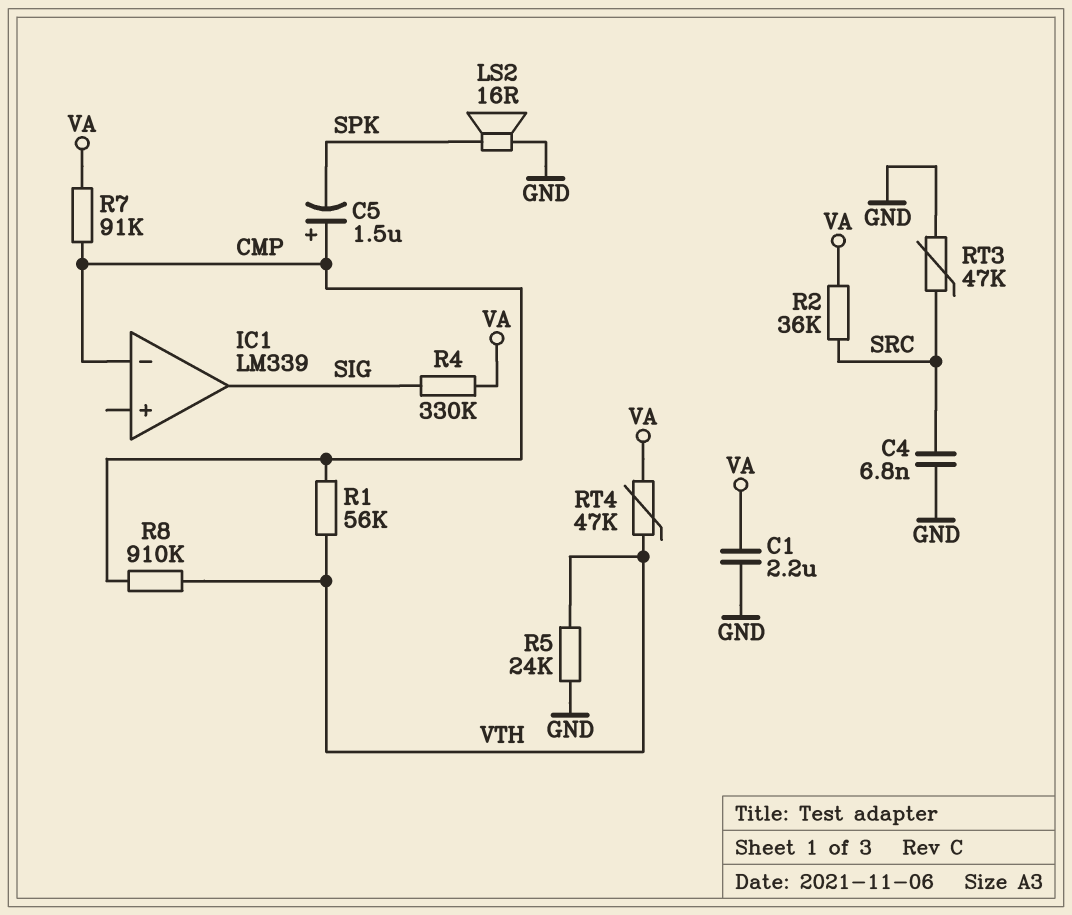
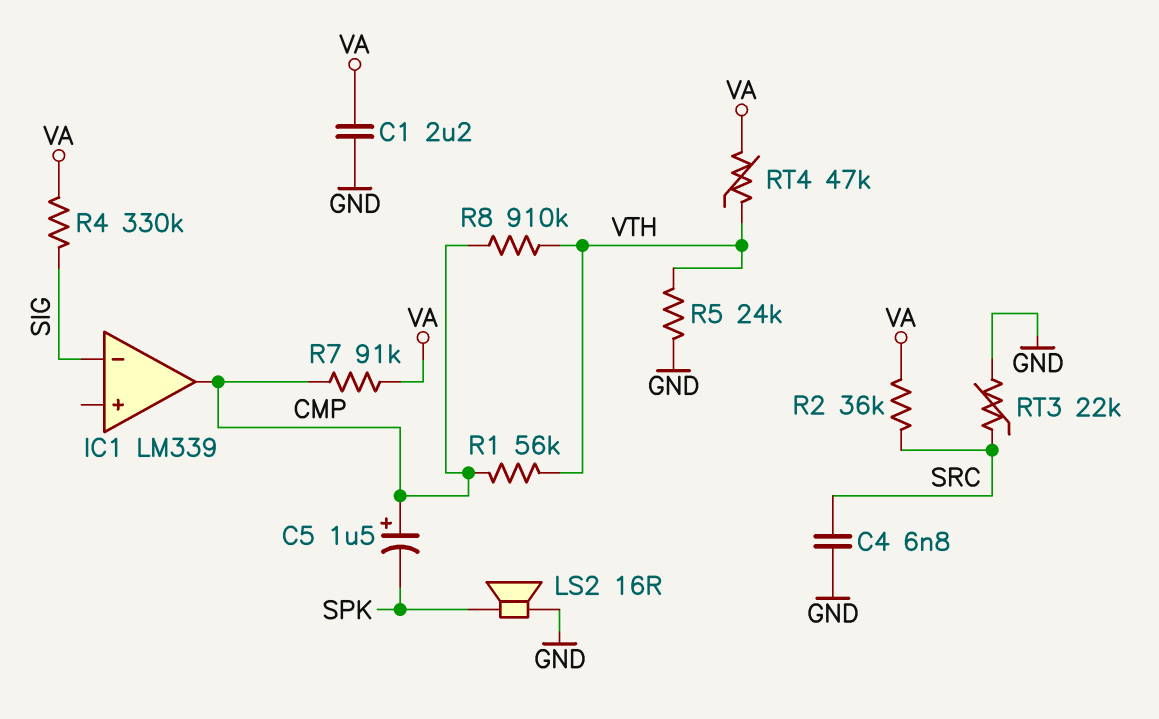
IC1 pin in-: CMP -> SIG
IC1 pin out: SIG -> CMP
RT3: 47k (GND, SRC) -> 22k (GND, SRC)

